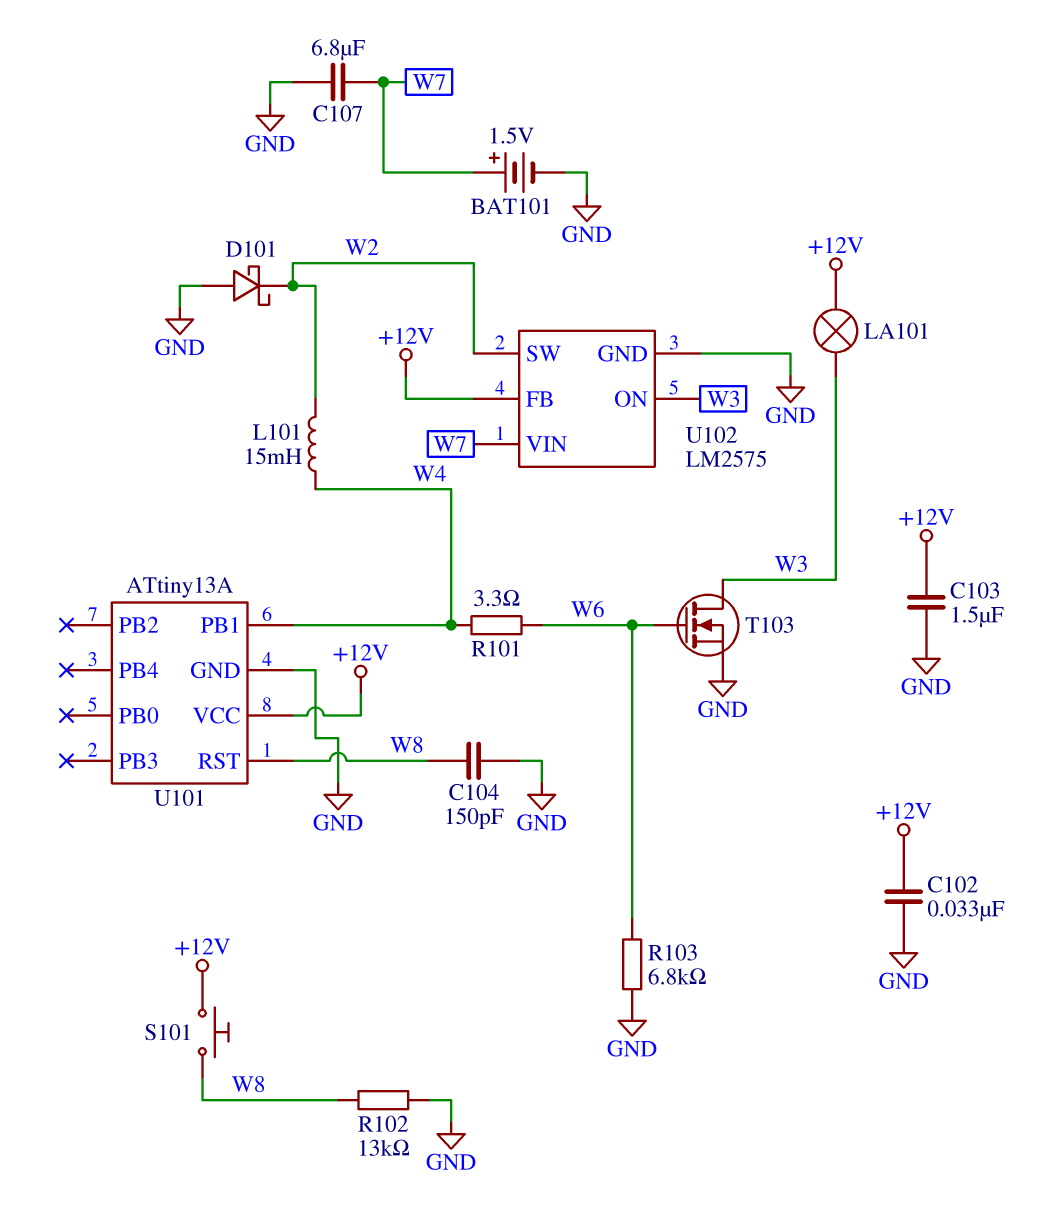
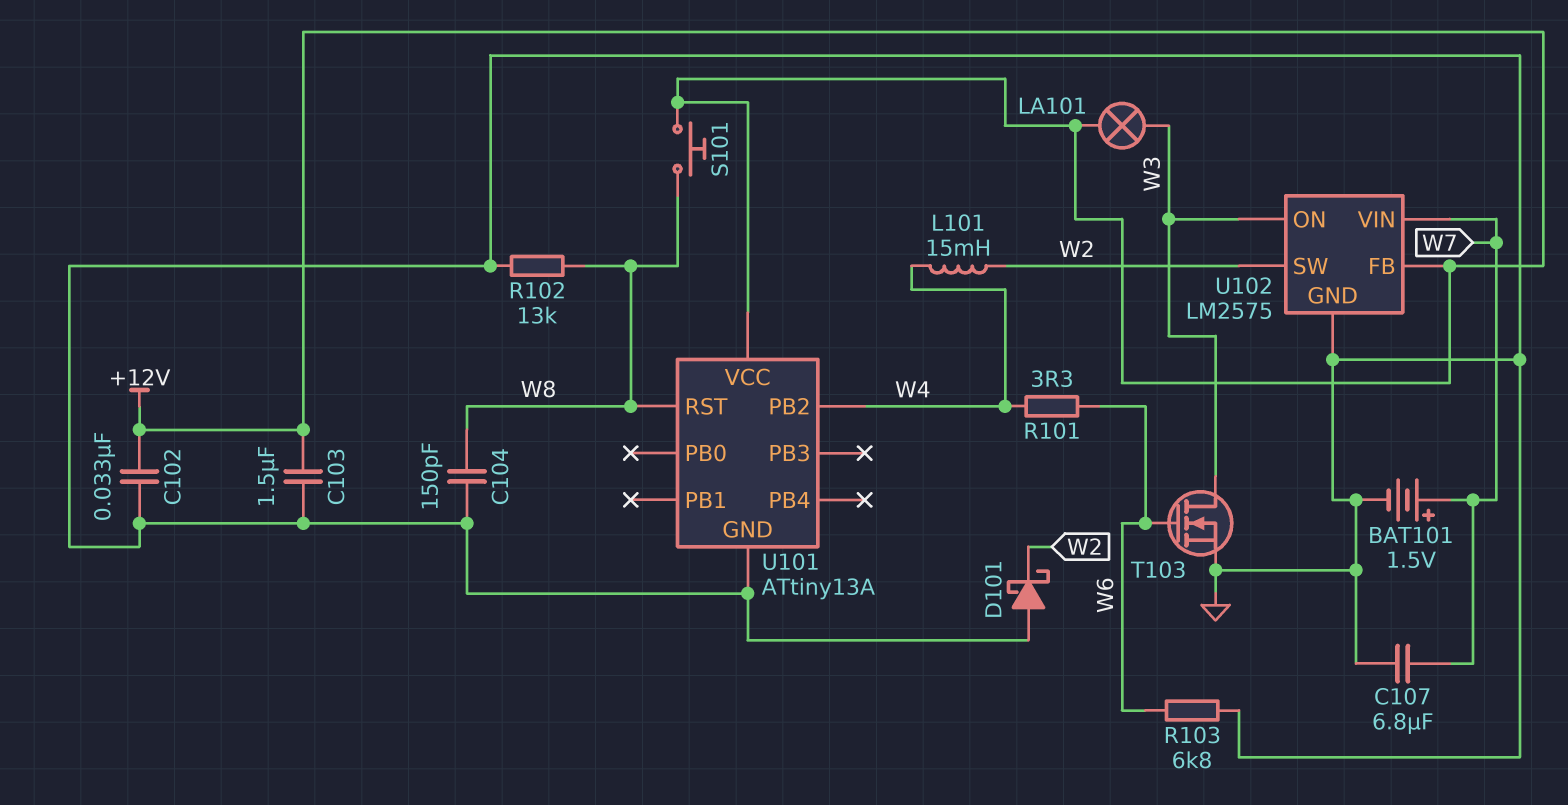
U101 pin PB1: W4 -> none
U101 pin PB2: none -> W4

